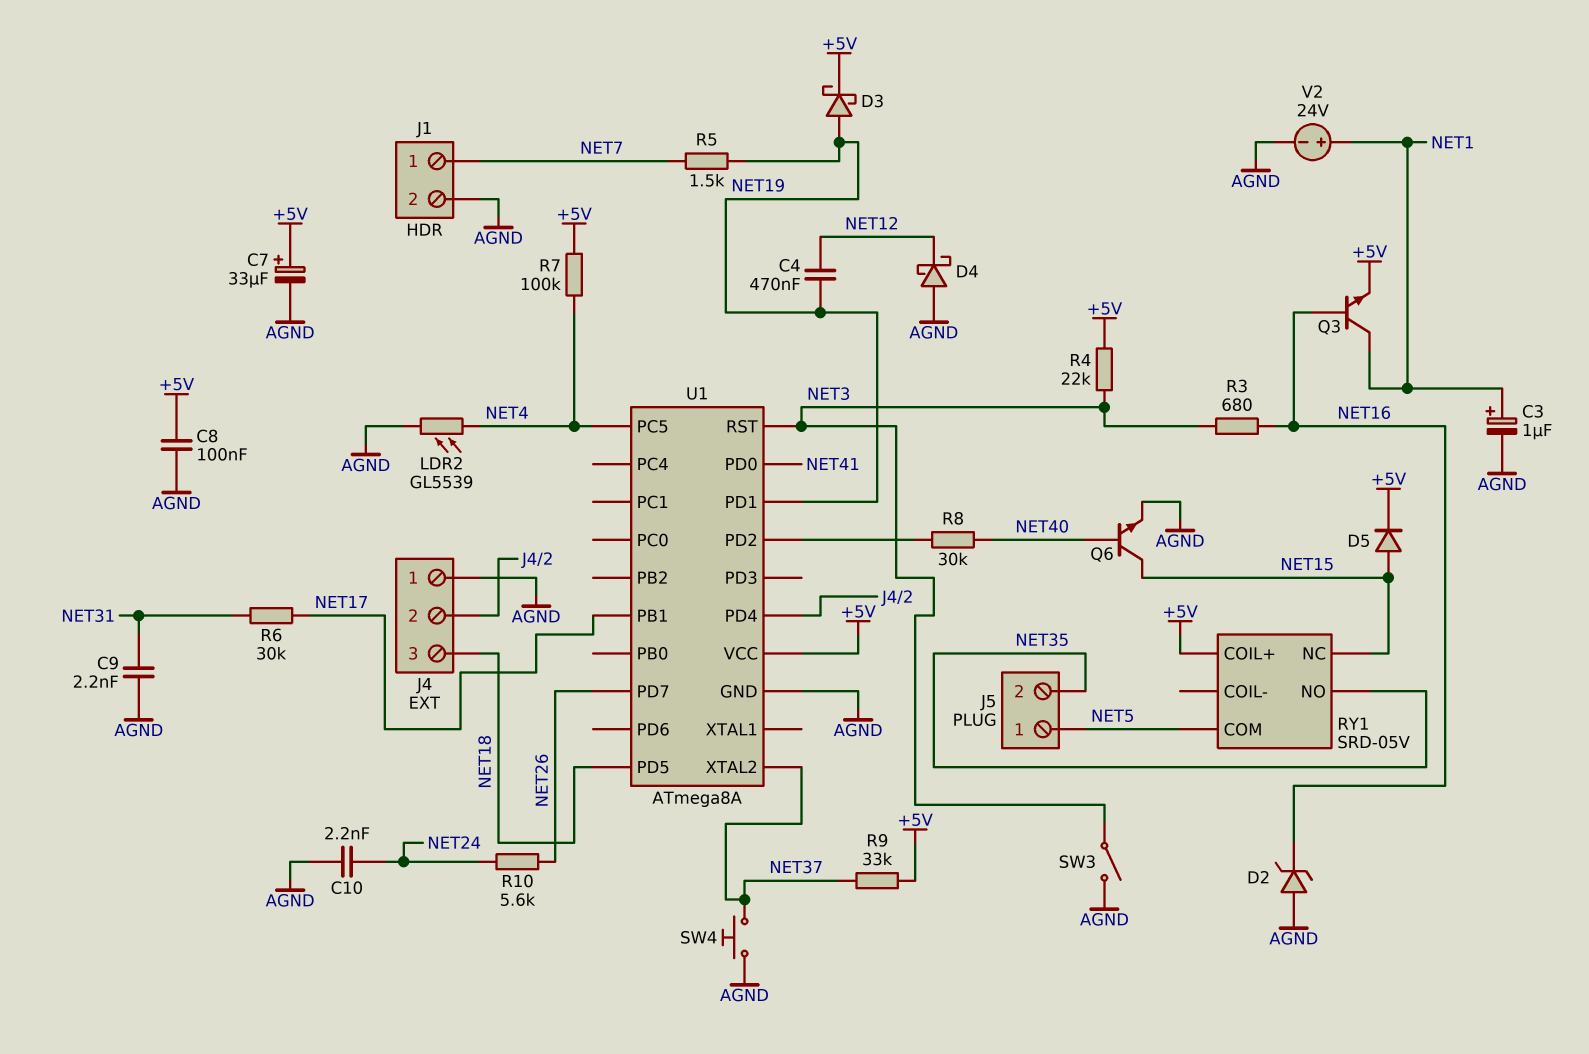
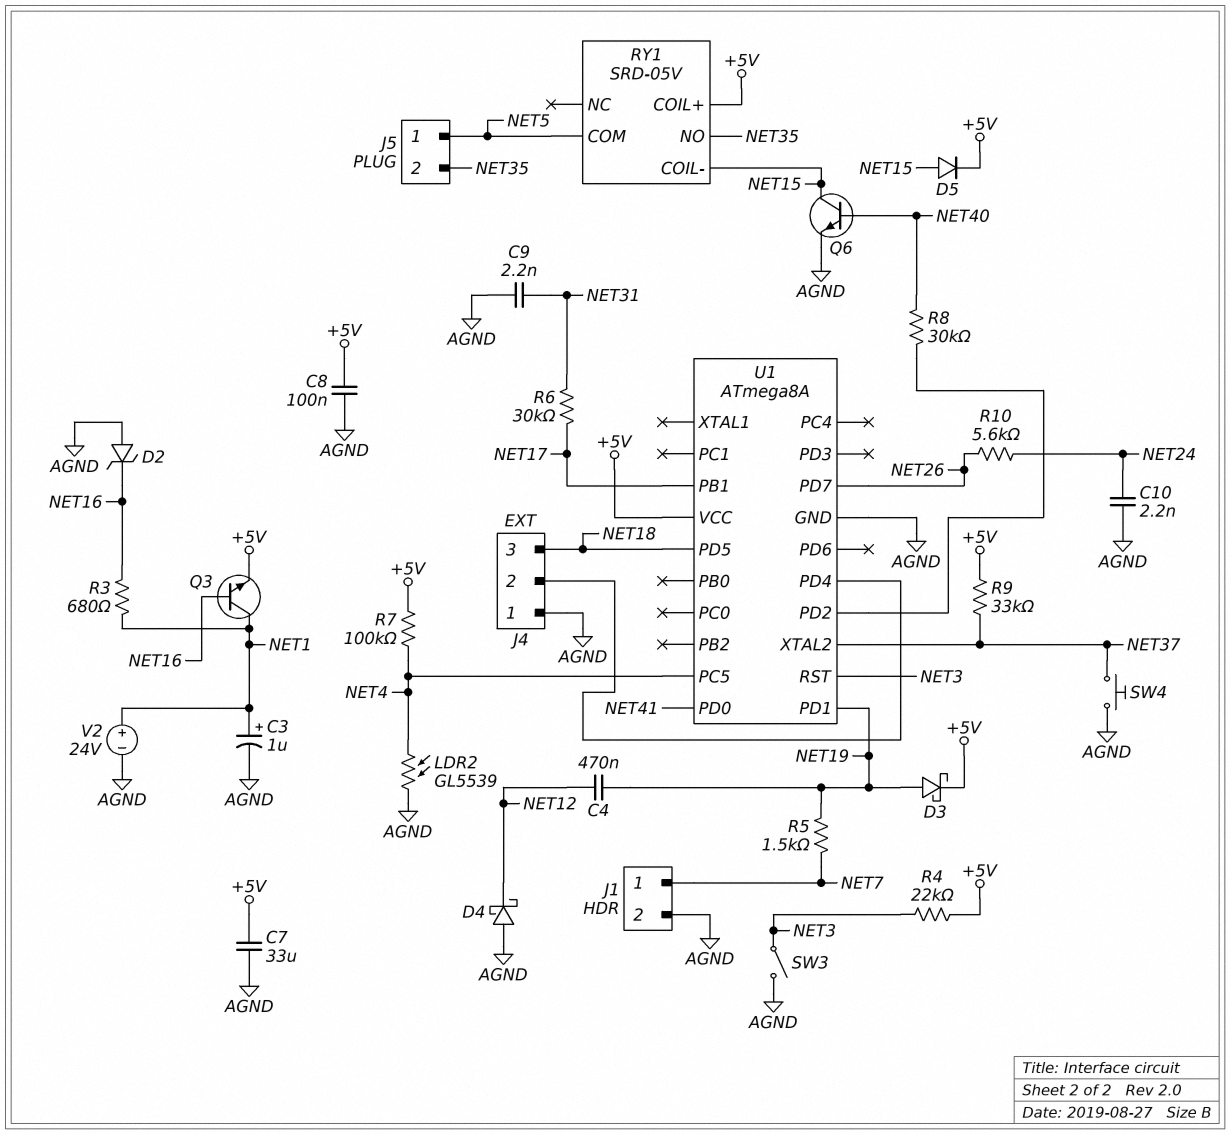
C7: 33uF (plus +5V, minus AGND) -> 33uF (+5V, AGND)
R3: 680 (NET3, NET16) -> 680 (NET1, NET16)
RY1 pin COIL-: none -> NET15
RY1 pin NC: NET15 -> none

